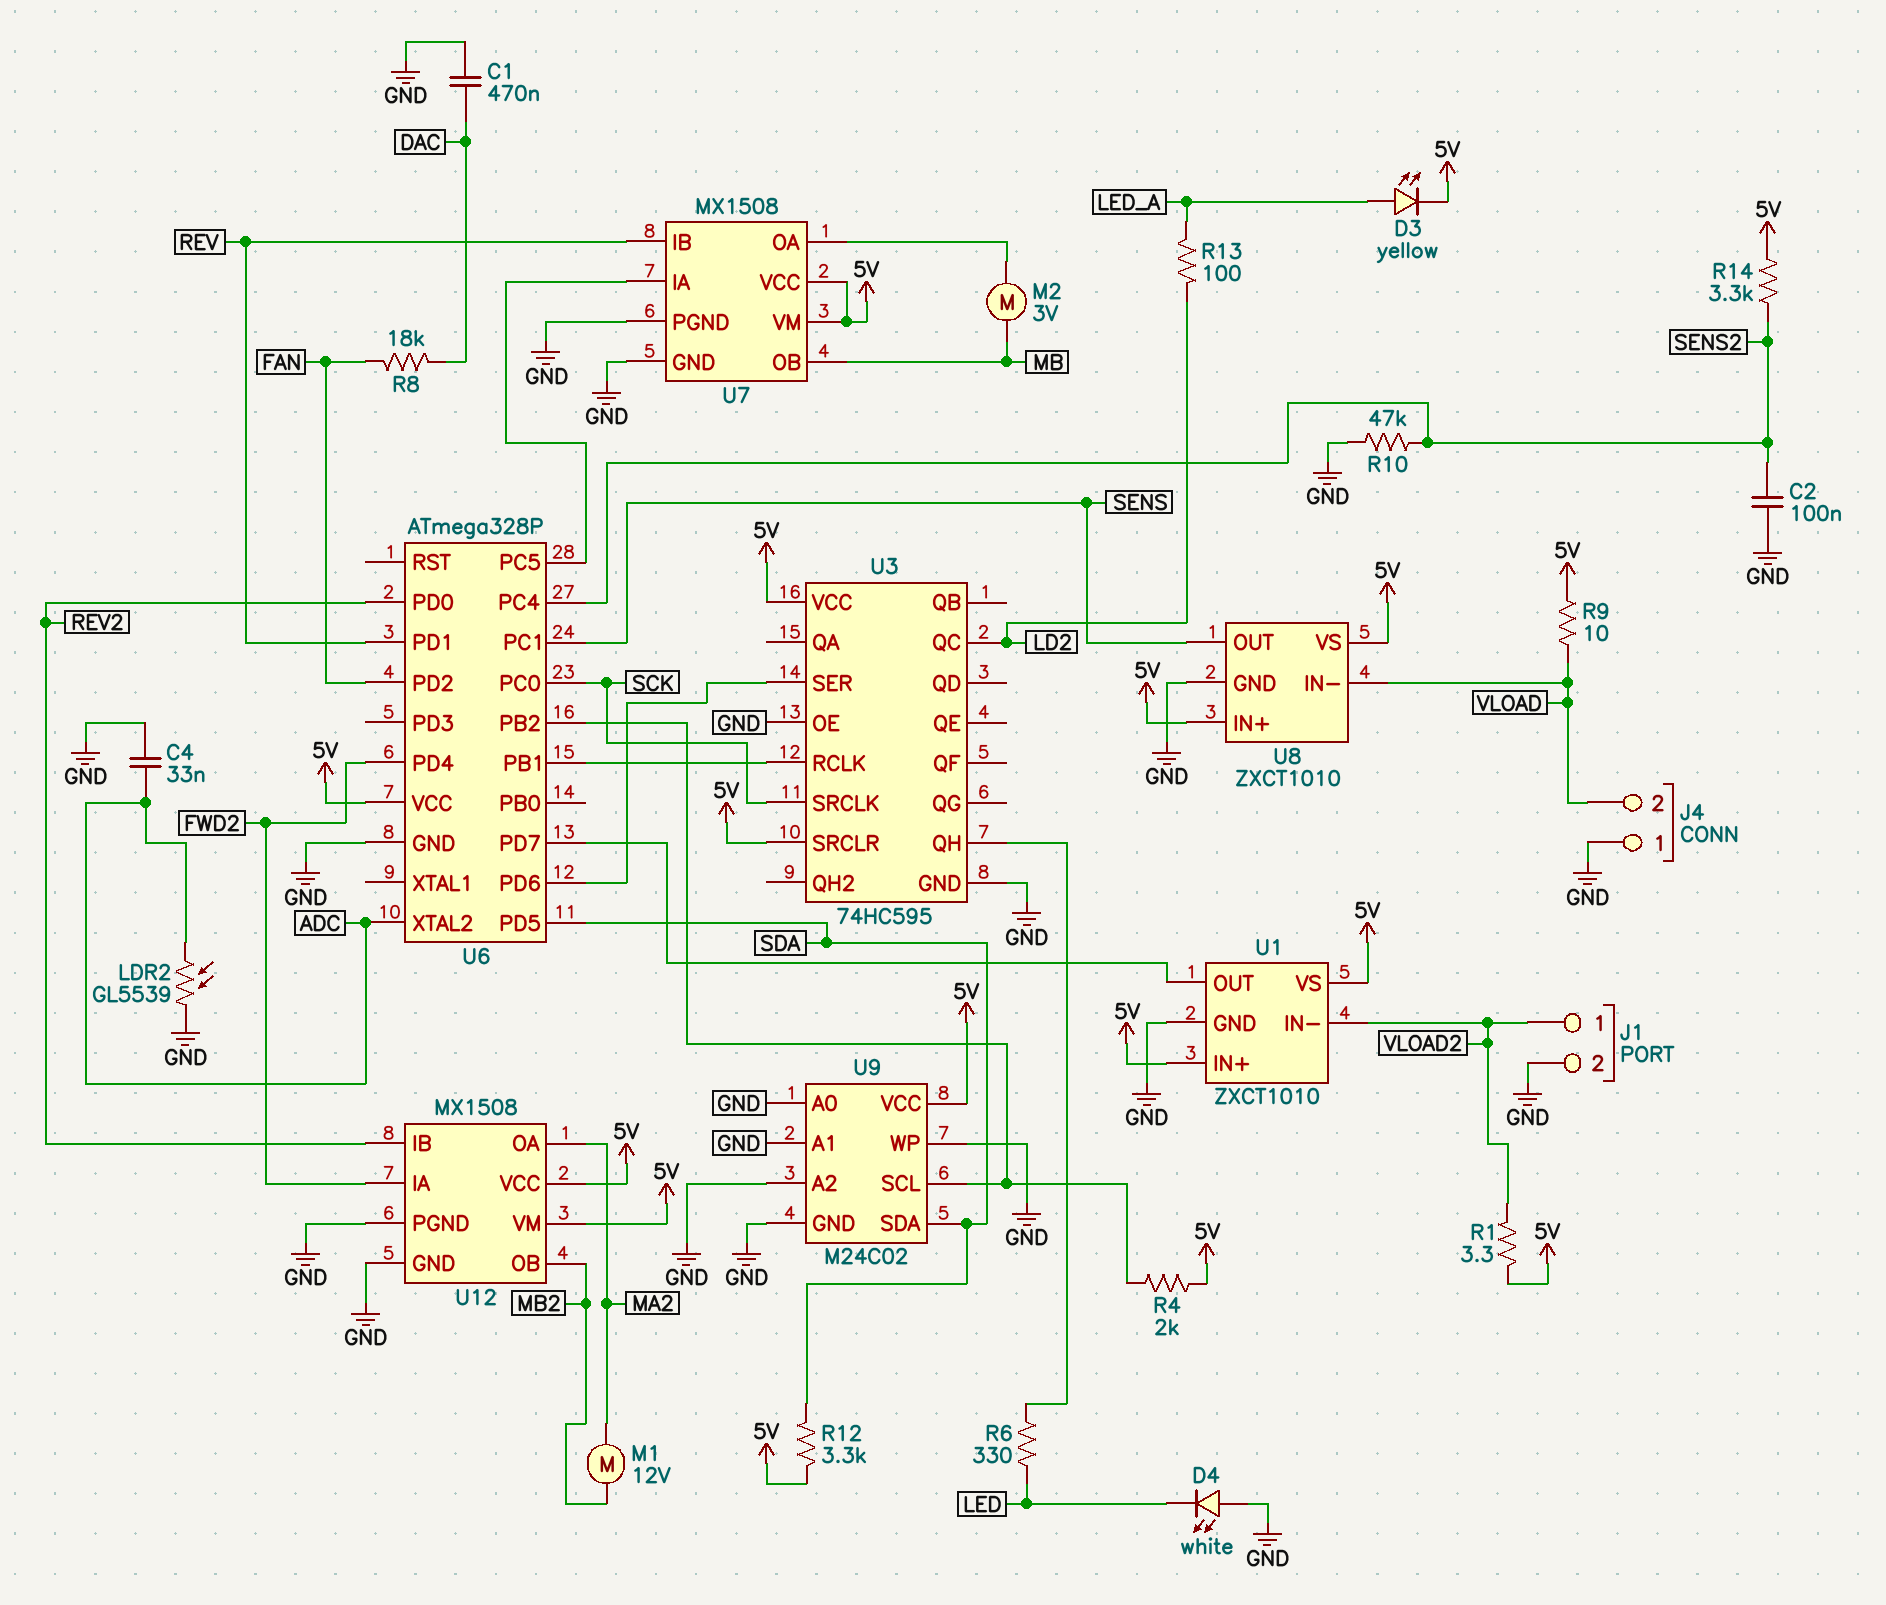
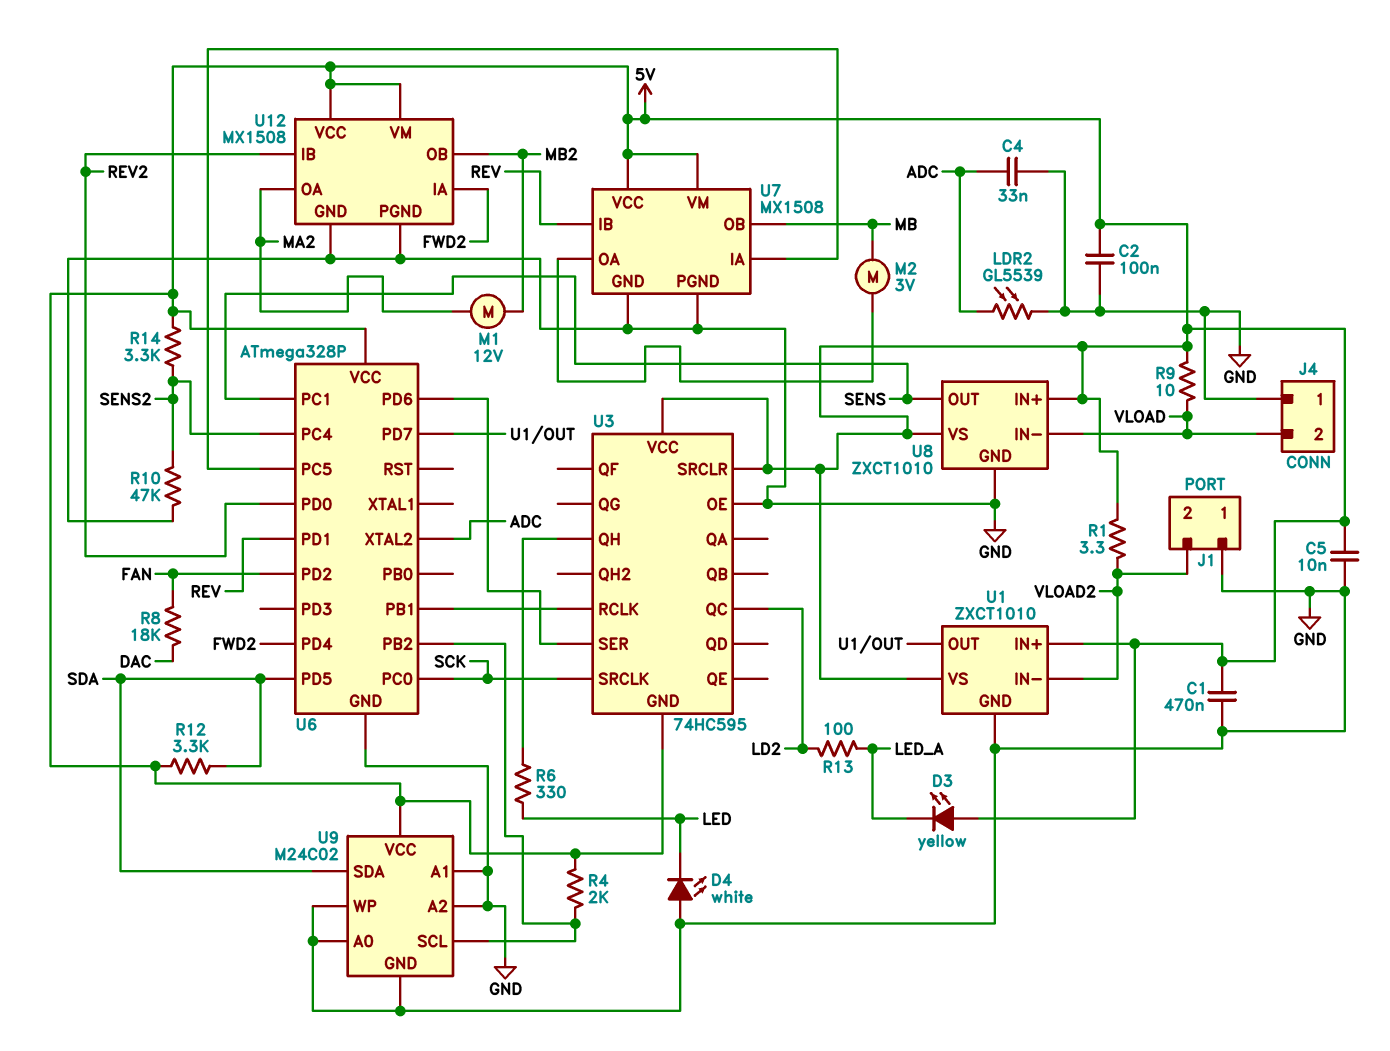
C1: 470nF (DAC, GND) -> 470nF (5V, GND)
C2: 100nF (GND, SENS2) -> 100nF (5V, GND)
C5: none -> 10nF (5V, GND)
D3: LED yellow (A LED_A, K 5V) -> LED yellow (A 5V, K LED_A)
J1 pin 1: VLOAD2 -> GND
J1 pin 2: GND -> VLOAD2
U3 pin GND: GND -> 5V

